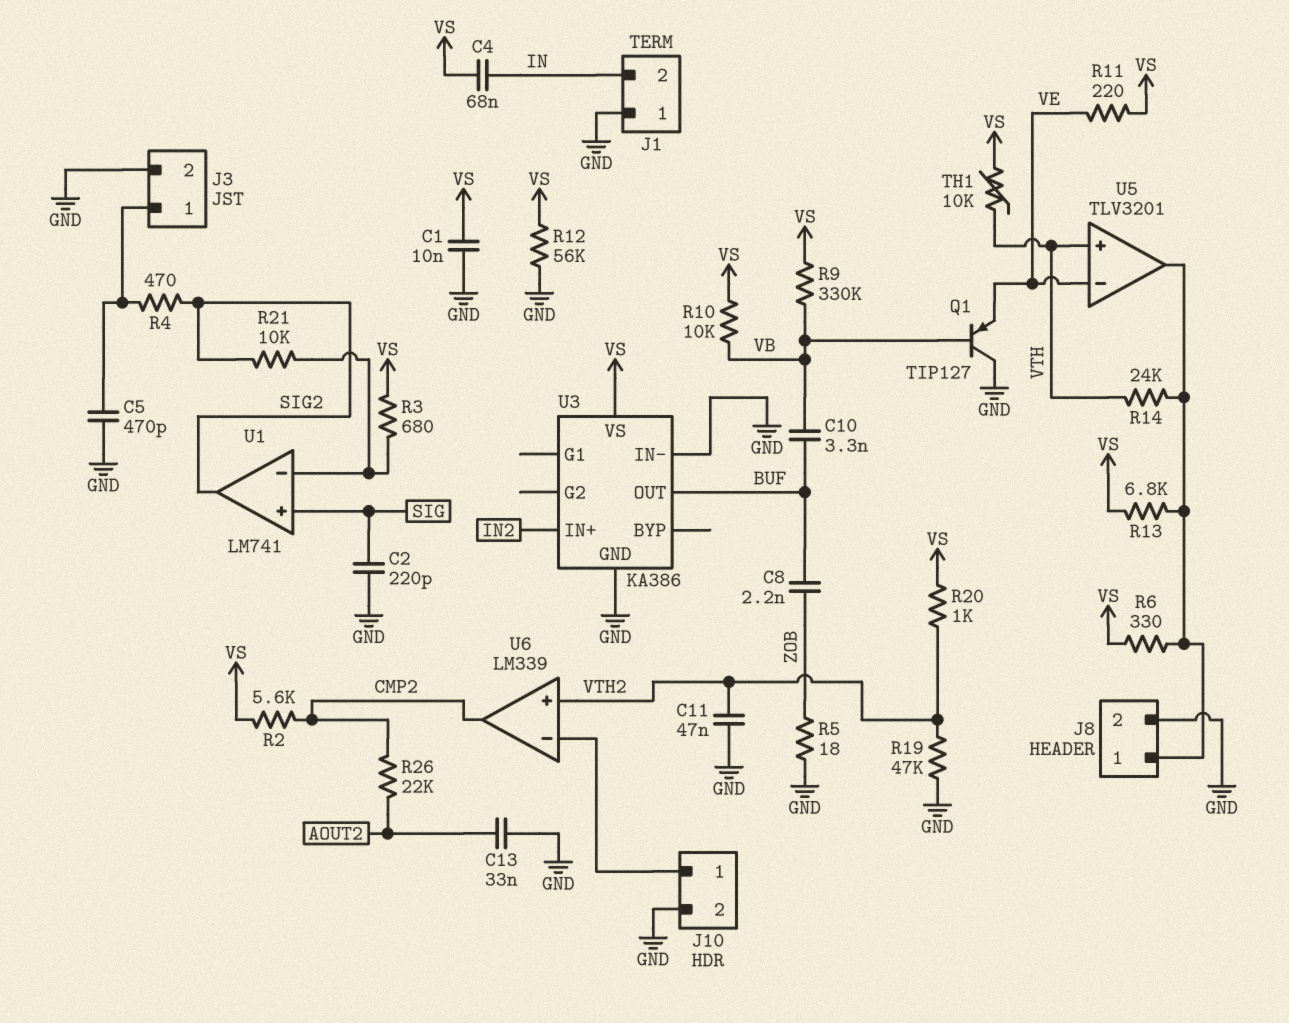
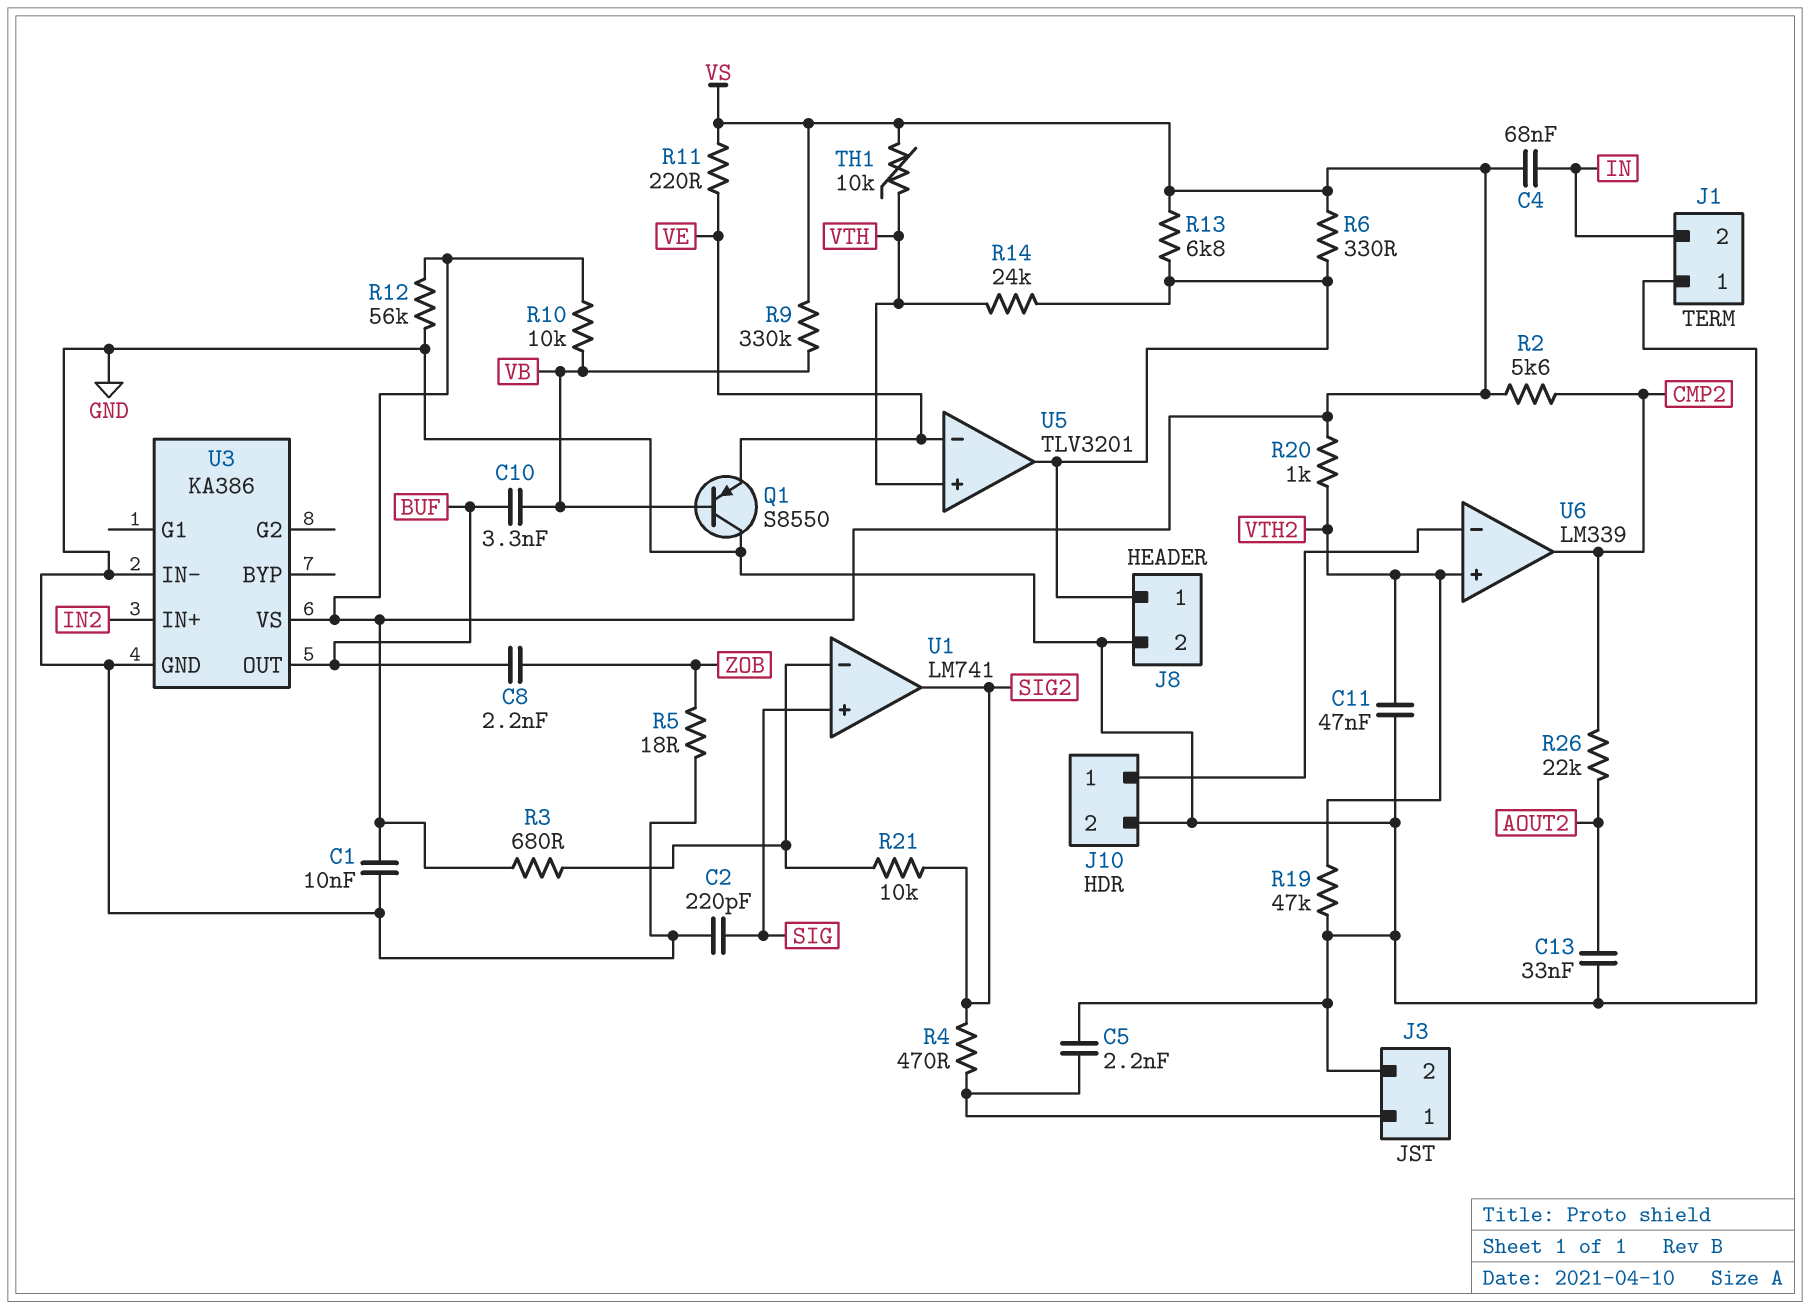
C5: 470pF (GND, J3/1) -> 2.2nF (GND, J3/1)
Q1: PNP TIP127 (B VB, C GND, E VE) -> PNP S8550 (B VB, C GND, E VE)

